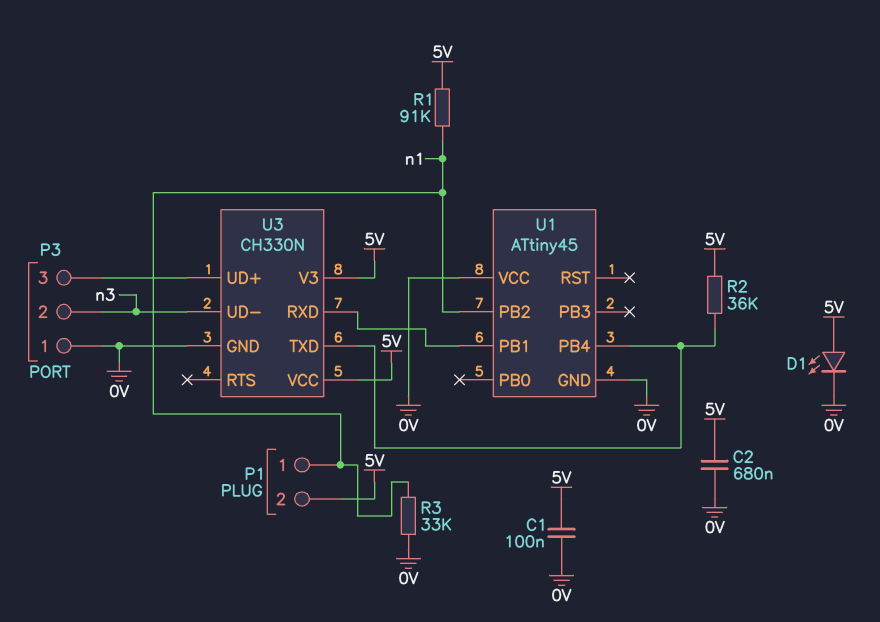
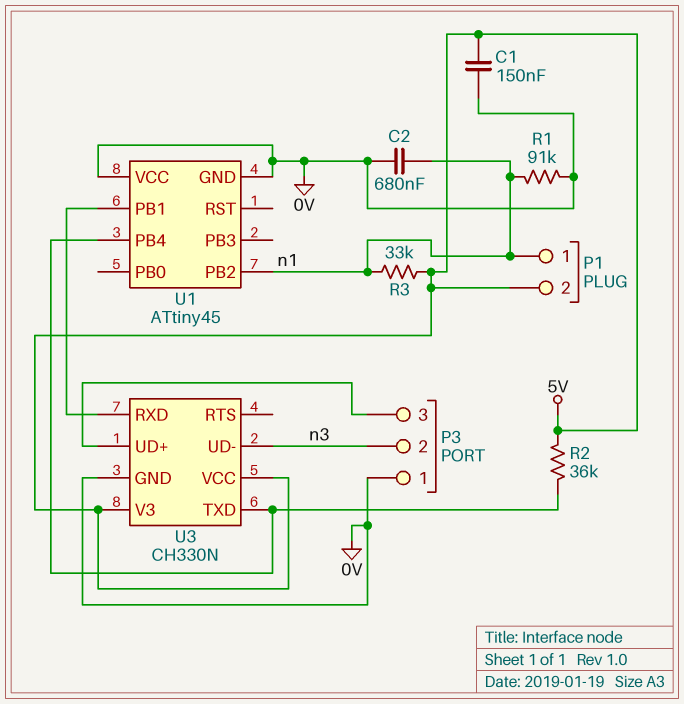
C1: 100nF (0V, 5V) -> 150nF (0V, 5V)
C2: 680nF (0V, 5V) -> 680nF (0V, n1)
D1: LED (A 5V, K 0V) -> none
R1: 91k (5V, n1) -> 91k (0V, n1)
R3: 33k (0V, n1) -> 33k (5V, n1)

